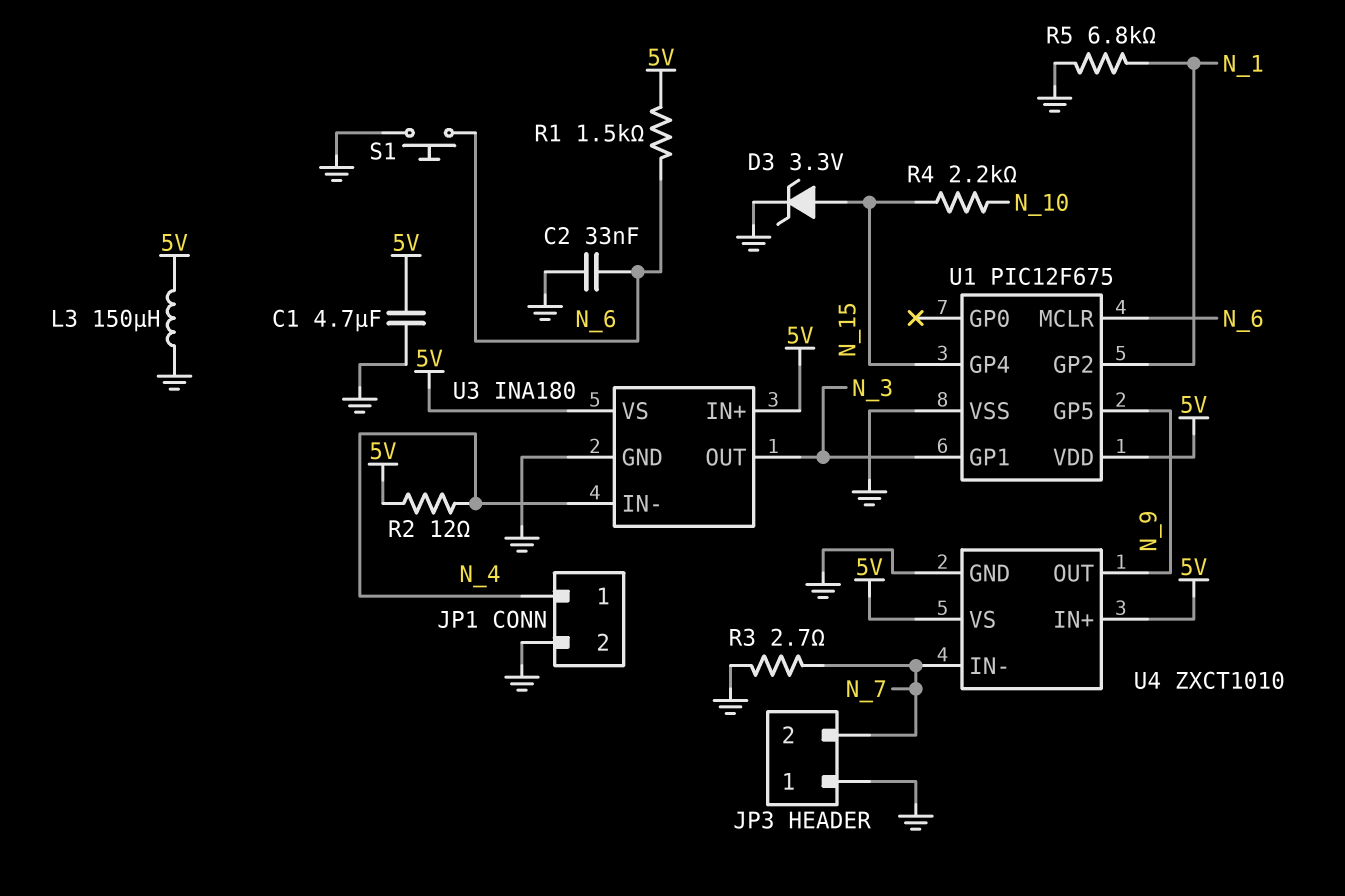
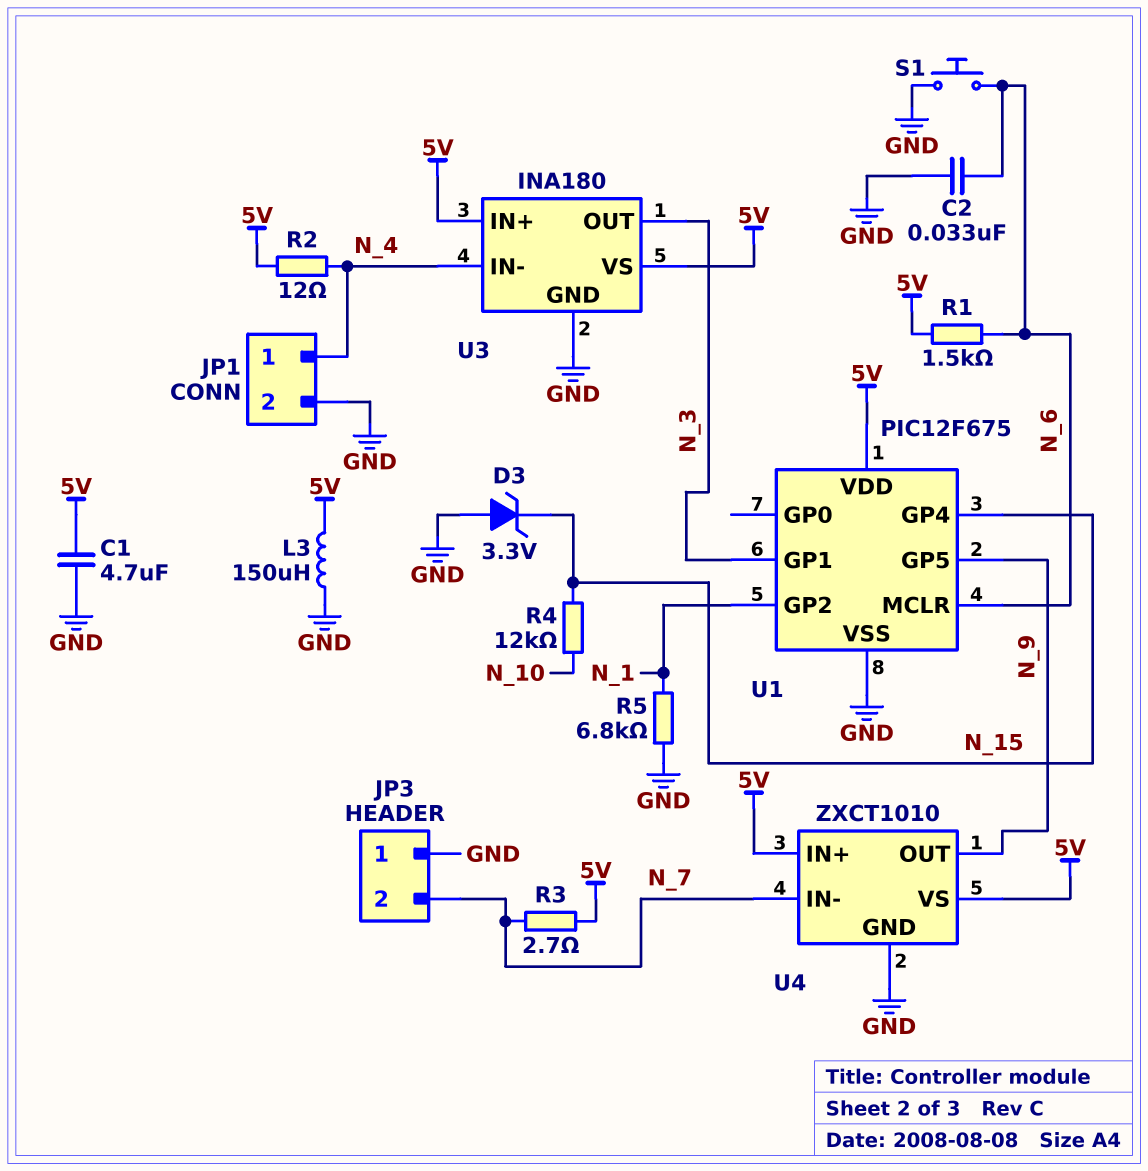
D3: zener 3.3V (A N_15, K GND) -> zener 3.3V (A GND, K N_15)
R3: 2.7 (GND, N_7) -> 2.7 (5V, N_7)
R4: 2.2k (N_10, N_15) -> 12k (N_10, N_15)

